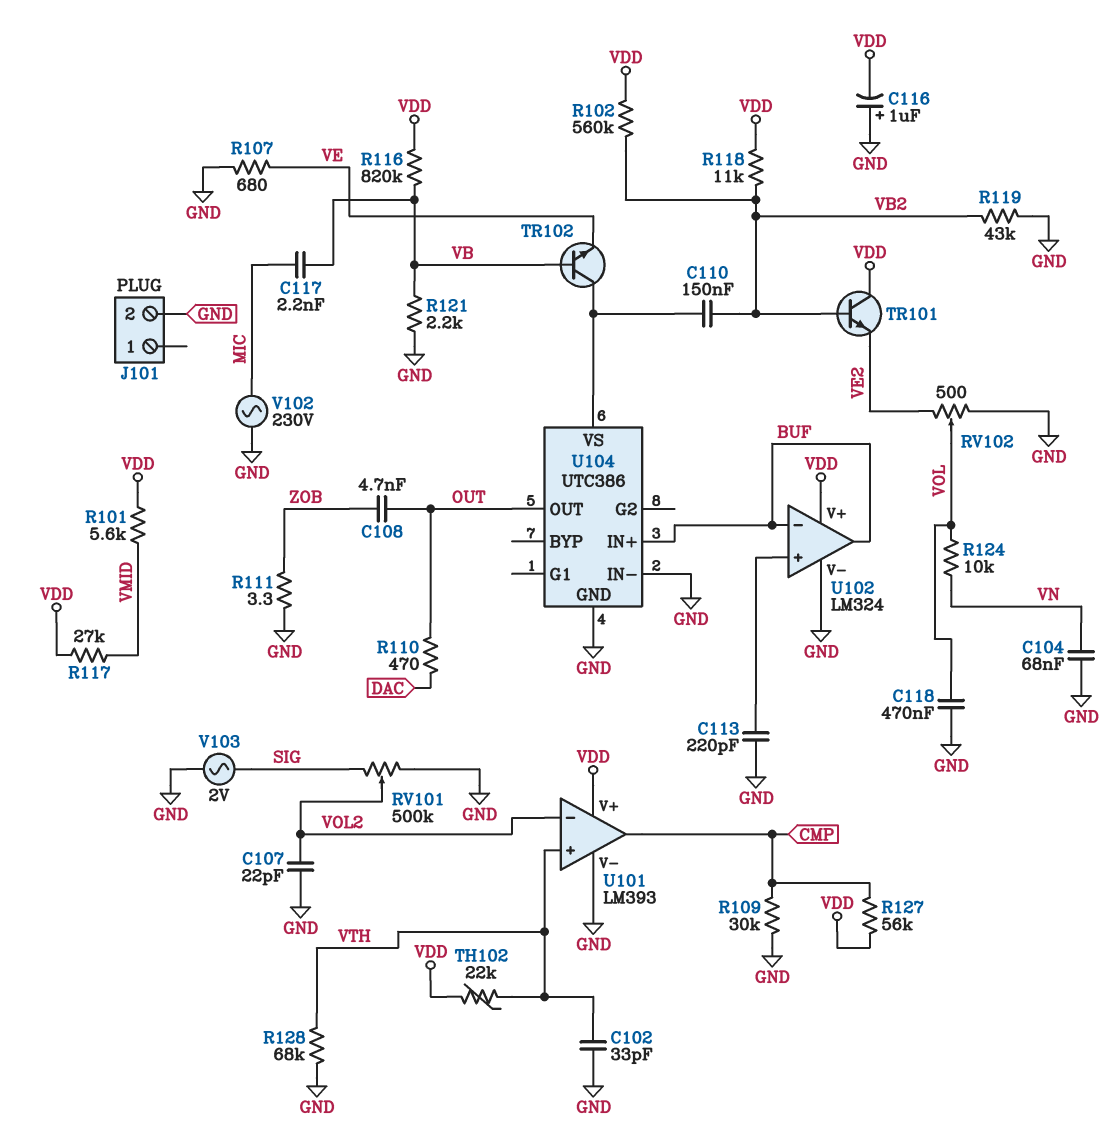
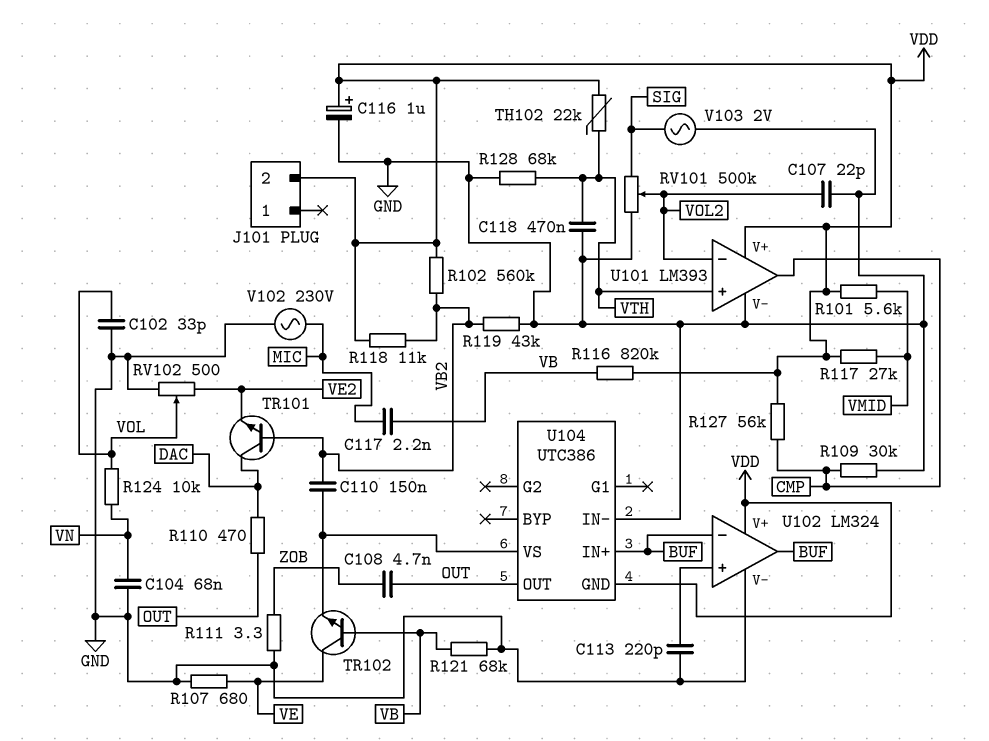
C102: 33pF (GND, VTH) -> 33pF (GND, VOL)
C116: 1uF (plus GND, minus VDD) -> 1uF (plus VDD, minus GND)
C118: 470nF (GND, VOL) -> 470nF (GND, VTH)
J101 pin 2: GND -> VDD
R121: 2.2k (GND, VB) -> 68k (GND, VB)
TR101: NPN (B VB2, C VDD, E VE2) -> NPN (B VB2, C DAC, E VE2)
TR102: NPN (B VB, C U104/VS, E VE) -> NPN (B VB, C VE, E U104/VS)
U104 pin GND: GND -> VDD

